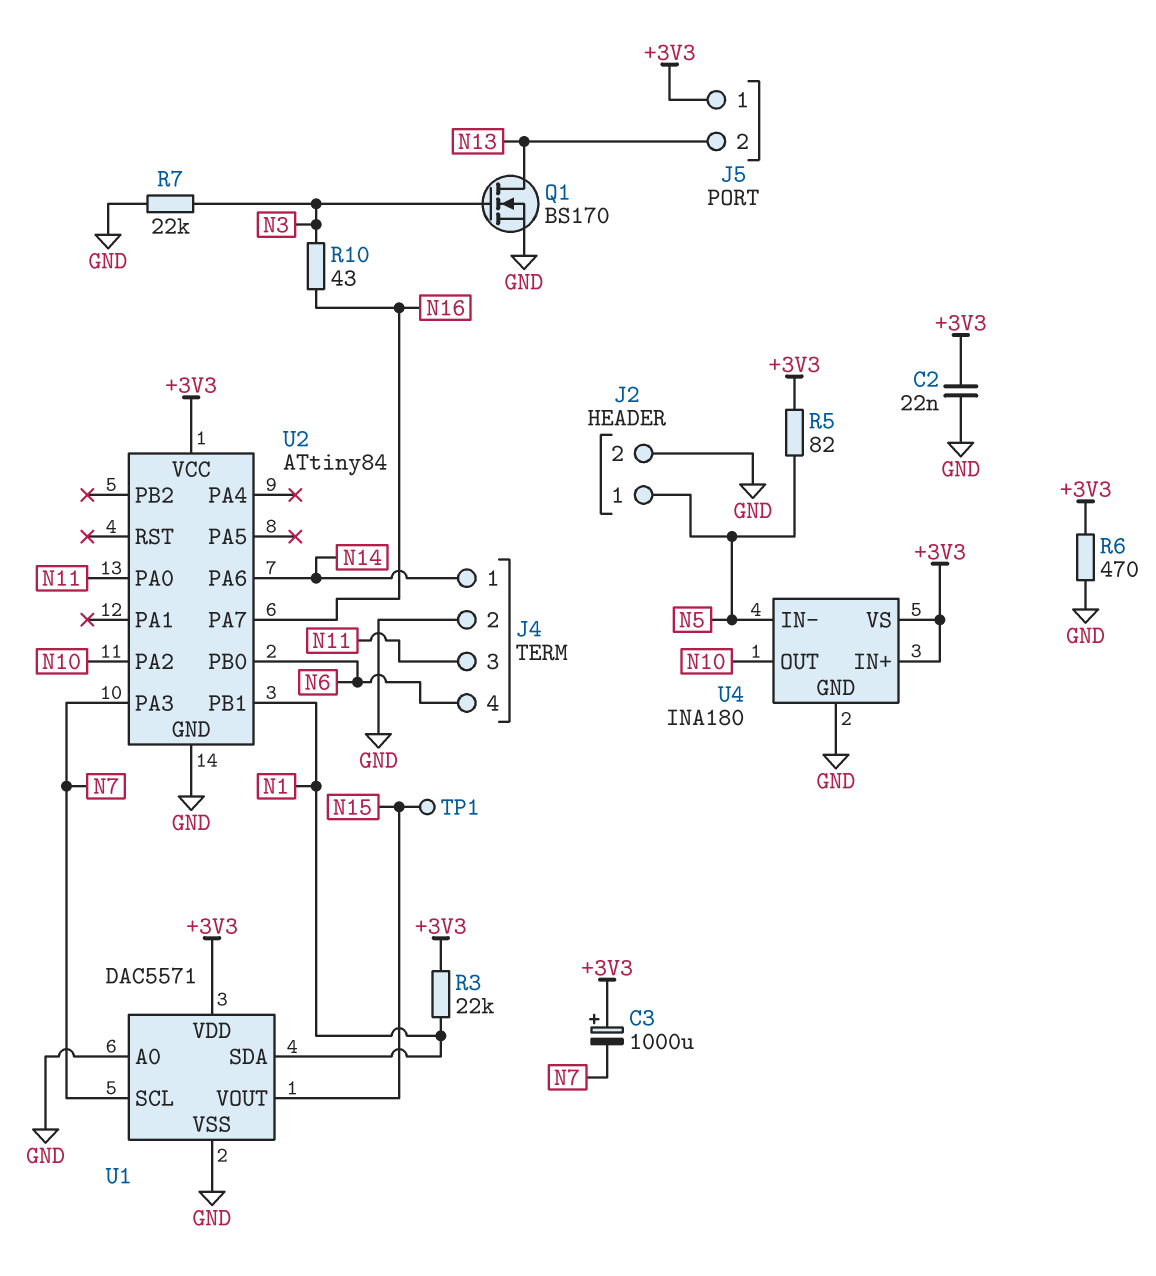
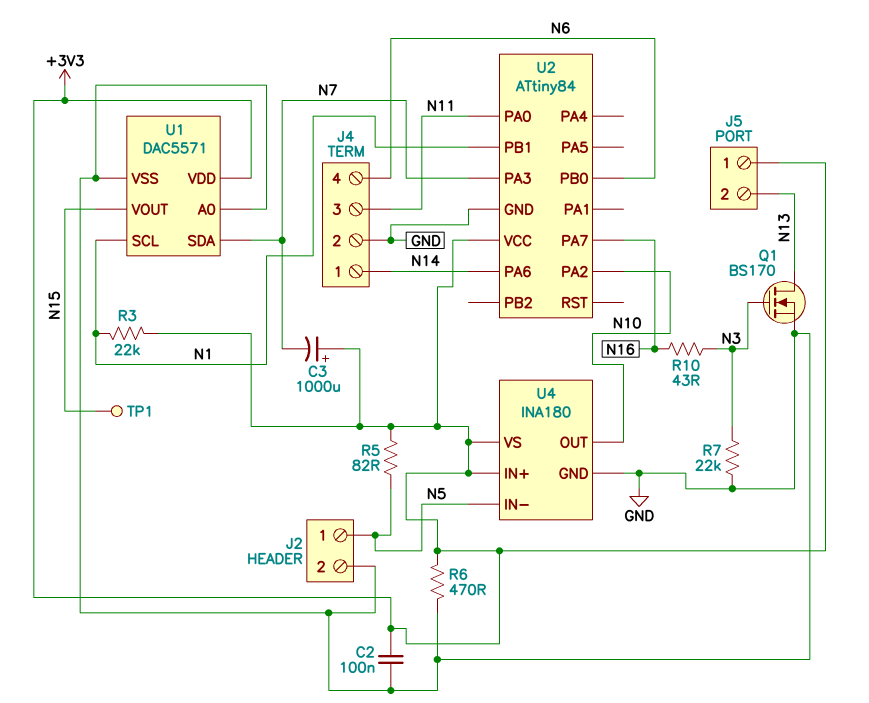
C2: 22nF (+3V3, GND) -> 100nF (+3V3, GND)
U1 pin SCL: N7 -> N1
U1 pin SDA: N1 -> N7

